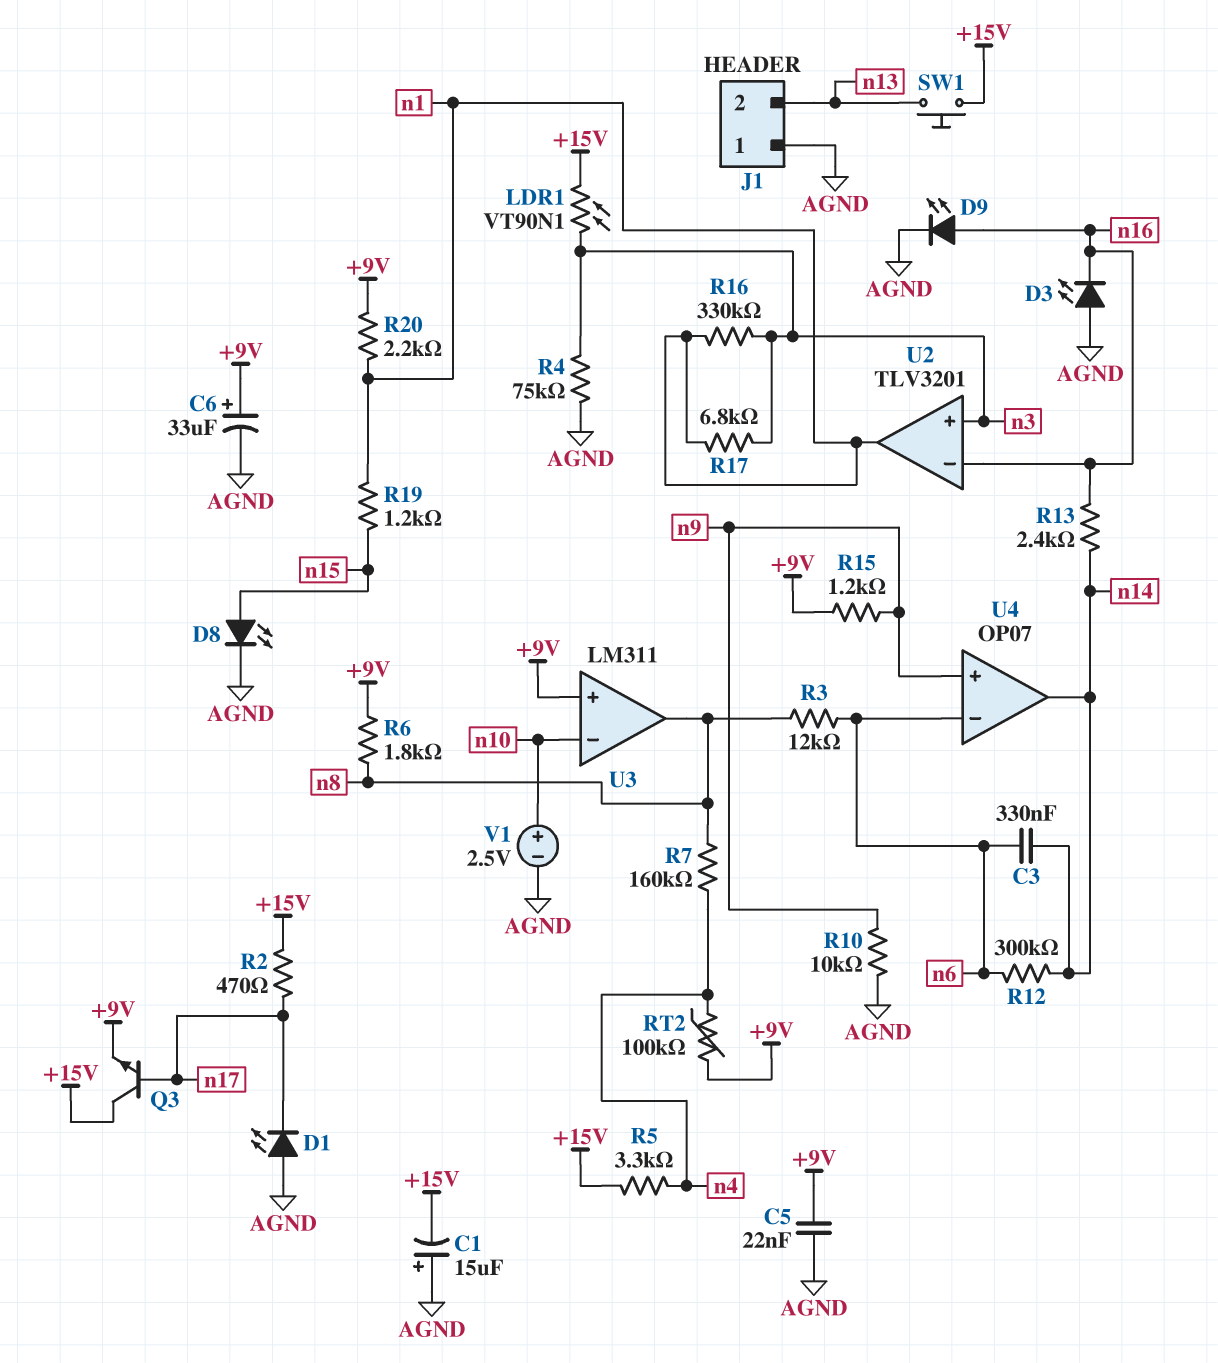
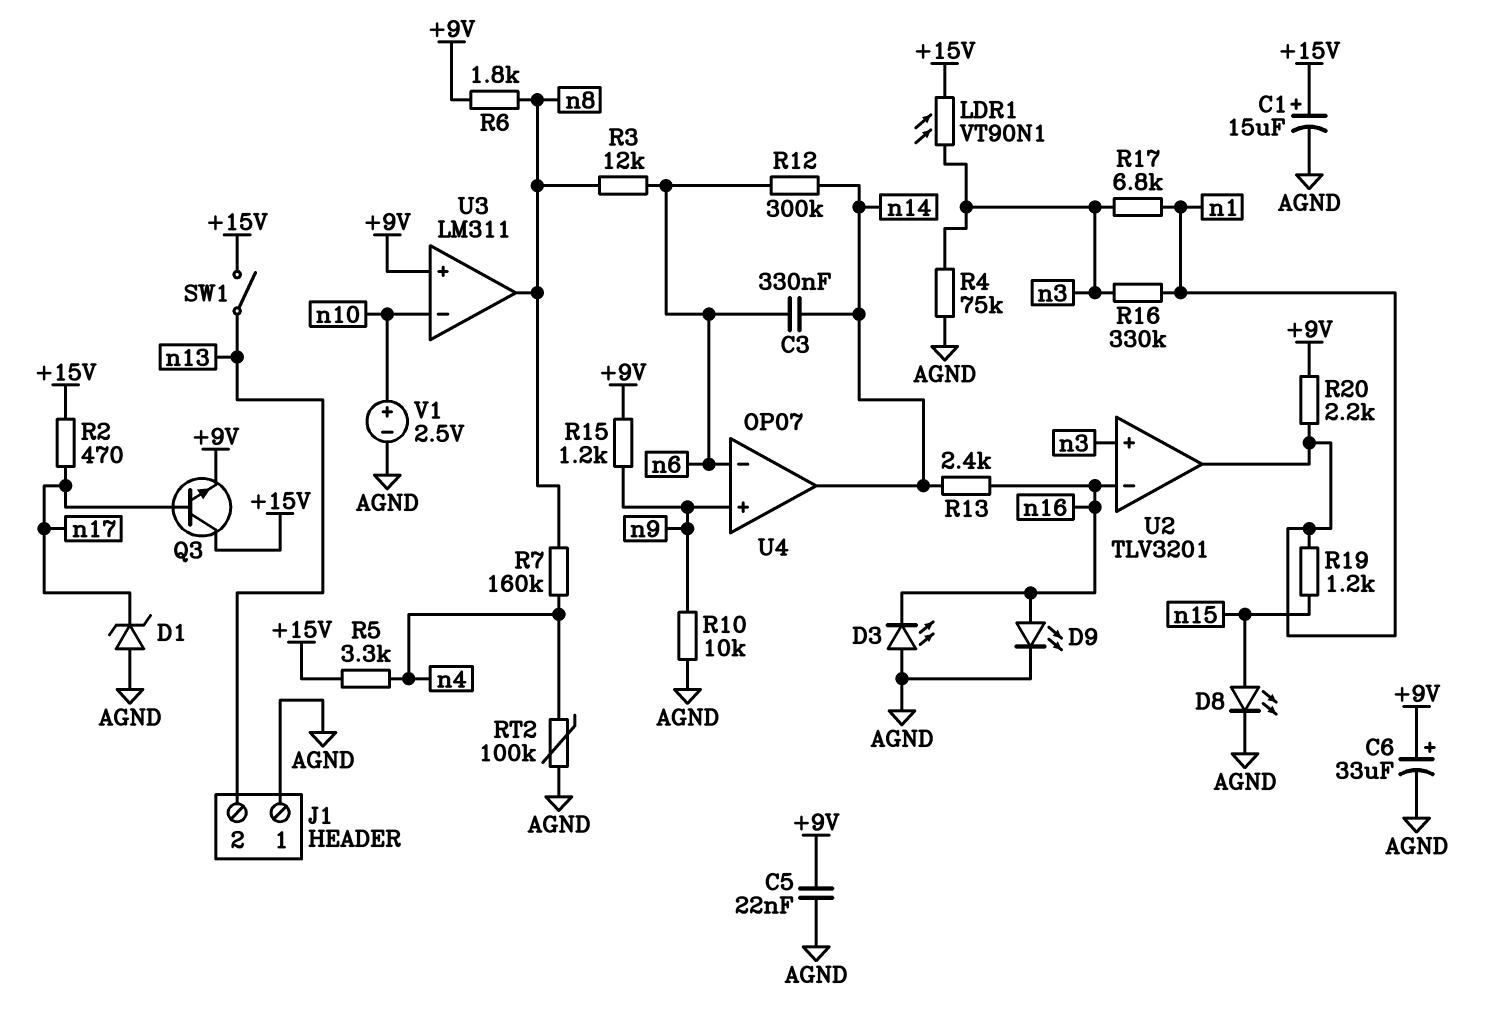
C1: 15uF (plus AGND, minus +15V) -> 15uF (plus +15V, minus AGND)
D1: LED (A AGND, K n17) -> zener (A AGND, K n17)
RT2: 100k (+9V, n4) -> 100k (AGND, n4)
SW1: button (+15V, n13) -> switch (+15V, n13)

